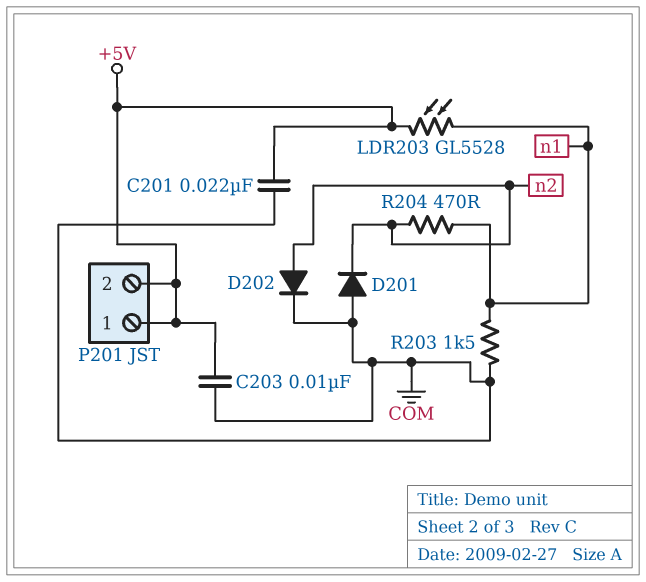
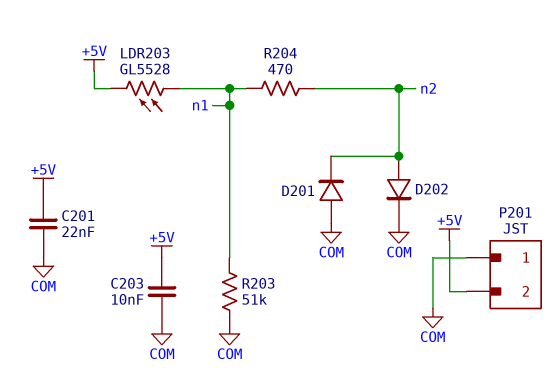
P201 pin 1: +5V -> COM
R203: 1.5k (COM, n1) -> 51k (COM, n1)

